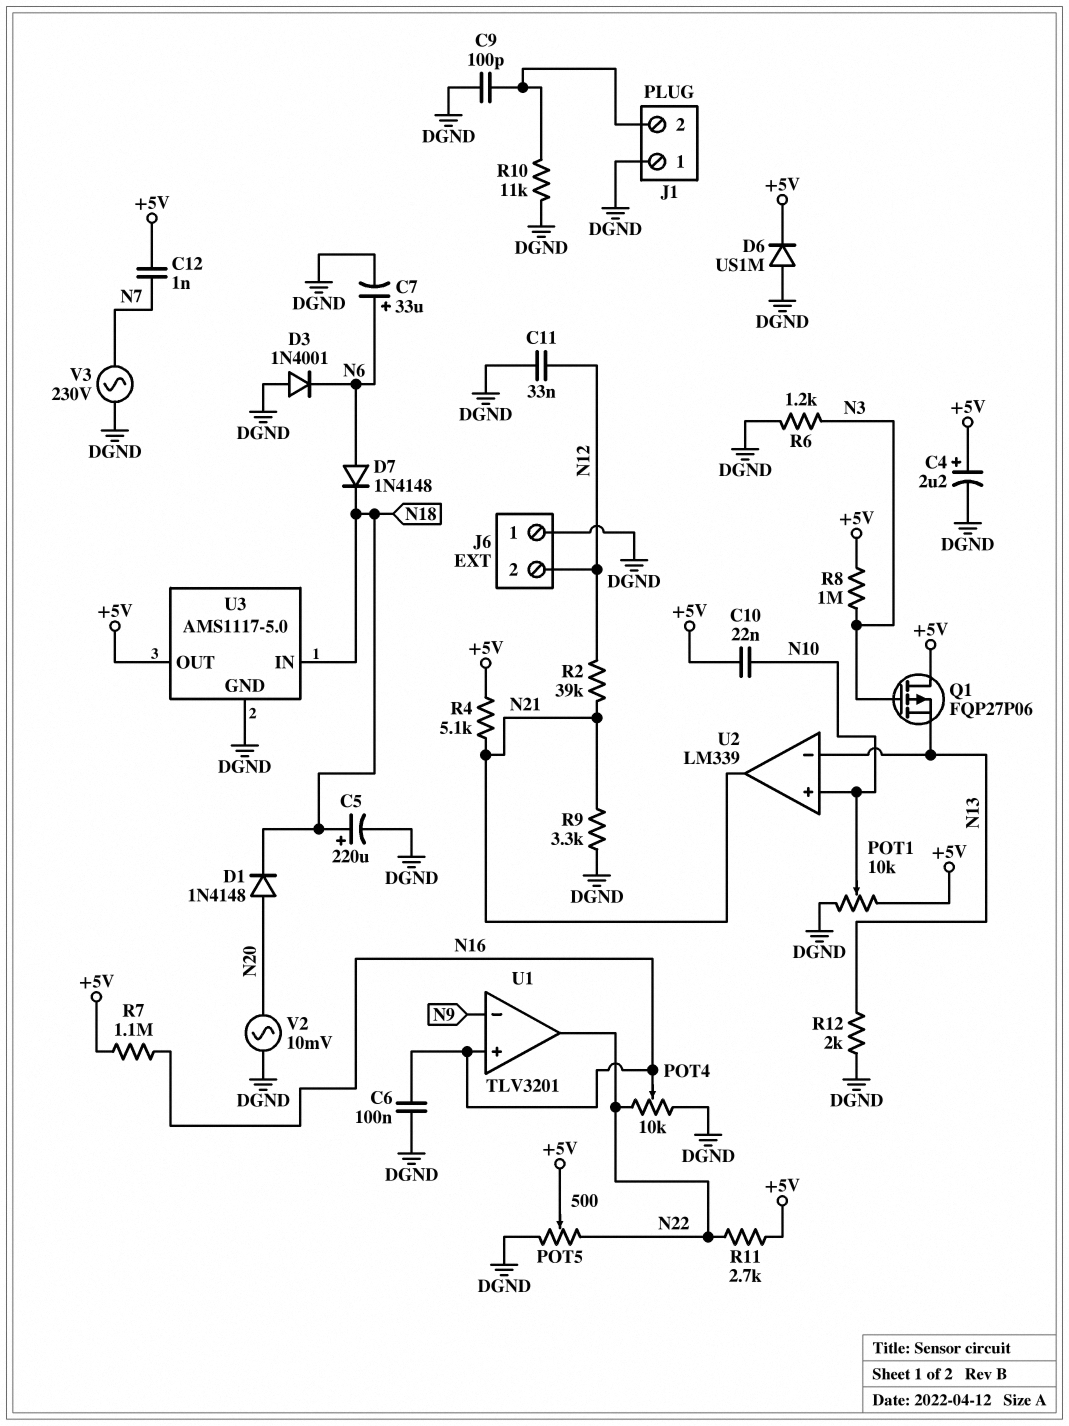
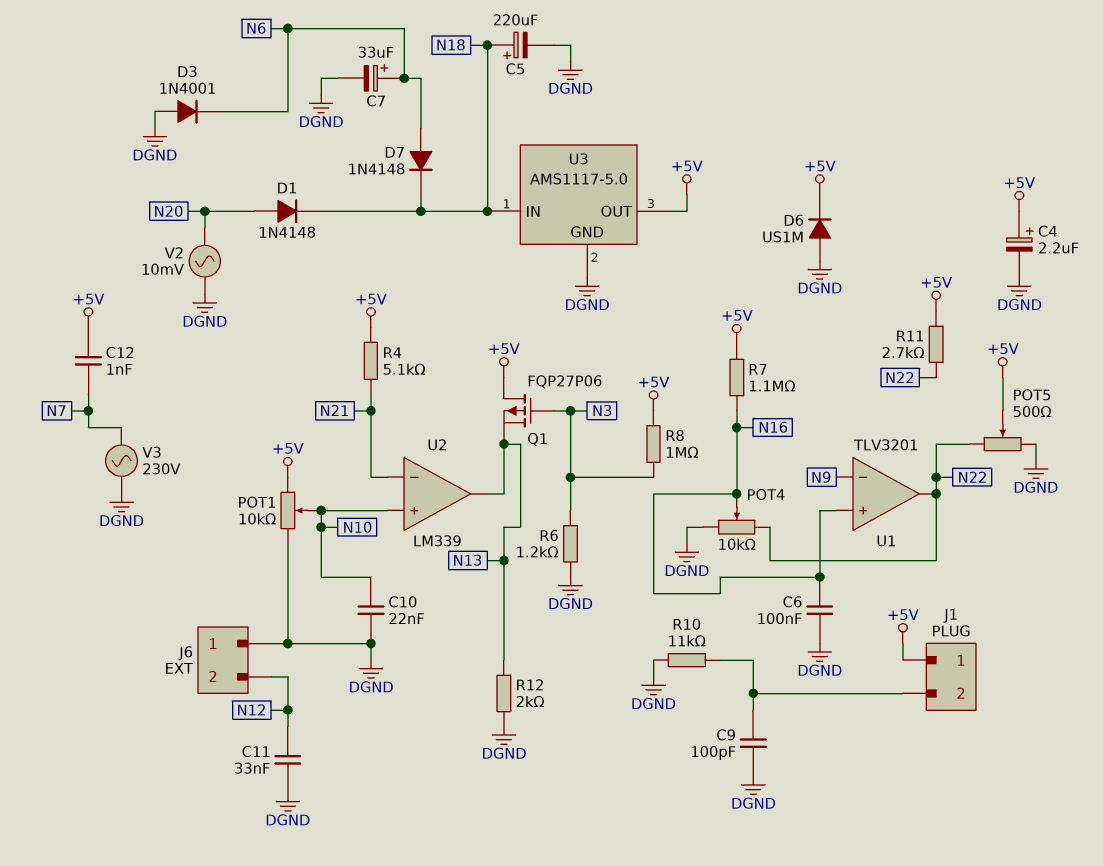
C10: 22nF (+5V, N10) -> 22nF (DGND, N10)
J1 pin 1: DGND -> +5V
R2: 39k (N12, N21) -> none
R9: 3.3k (DGND, N21) -> none
U2 pin in-: N13 -> N21
U2 pin out: N21 -> N13

